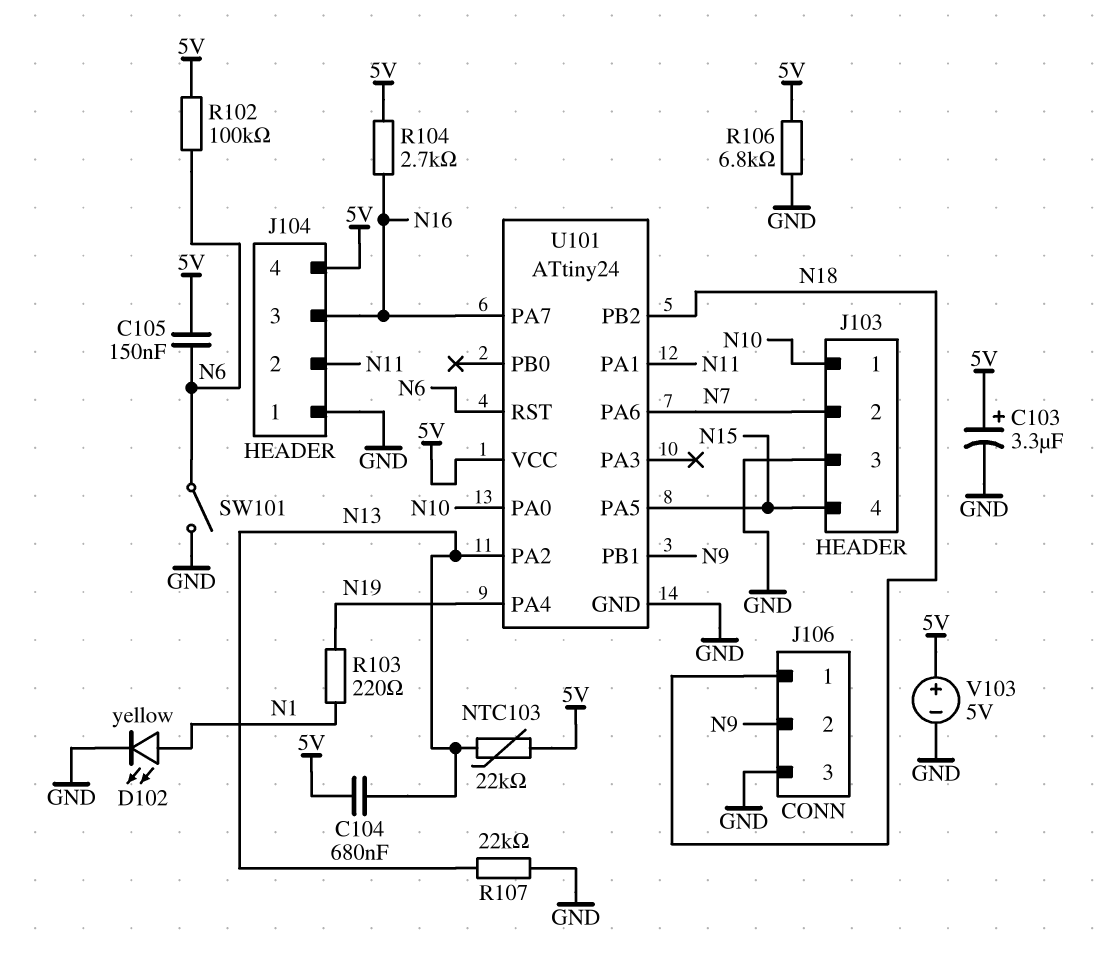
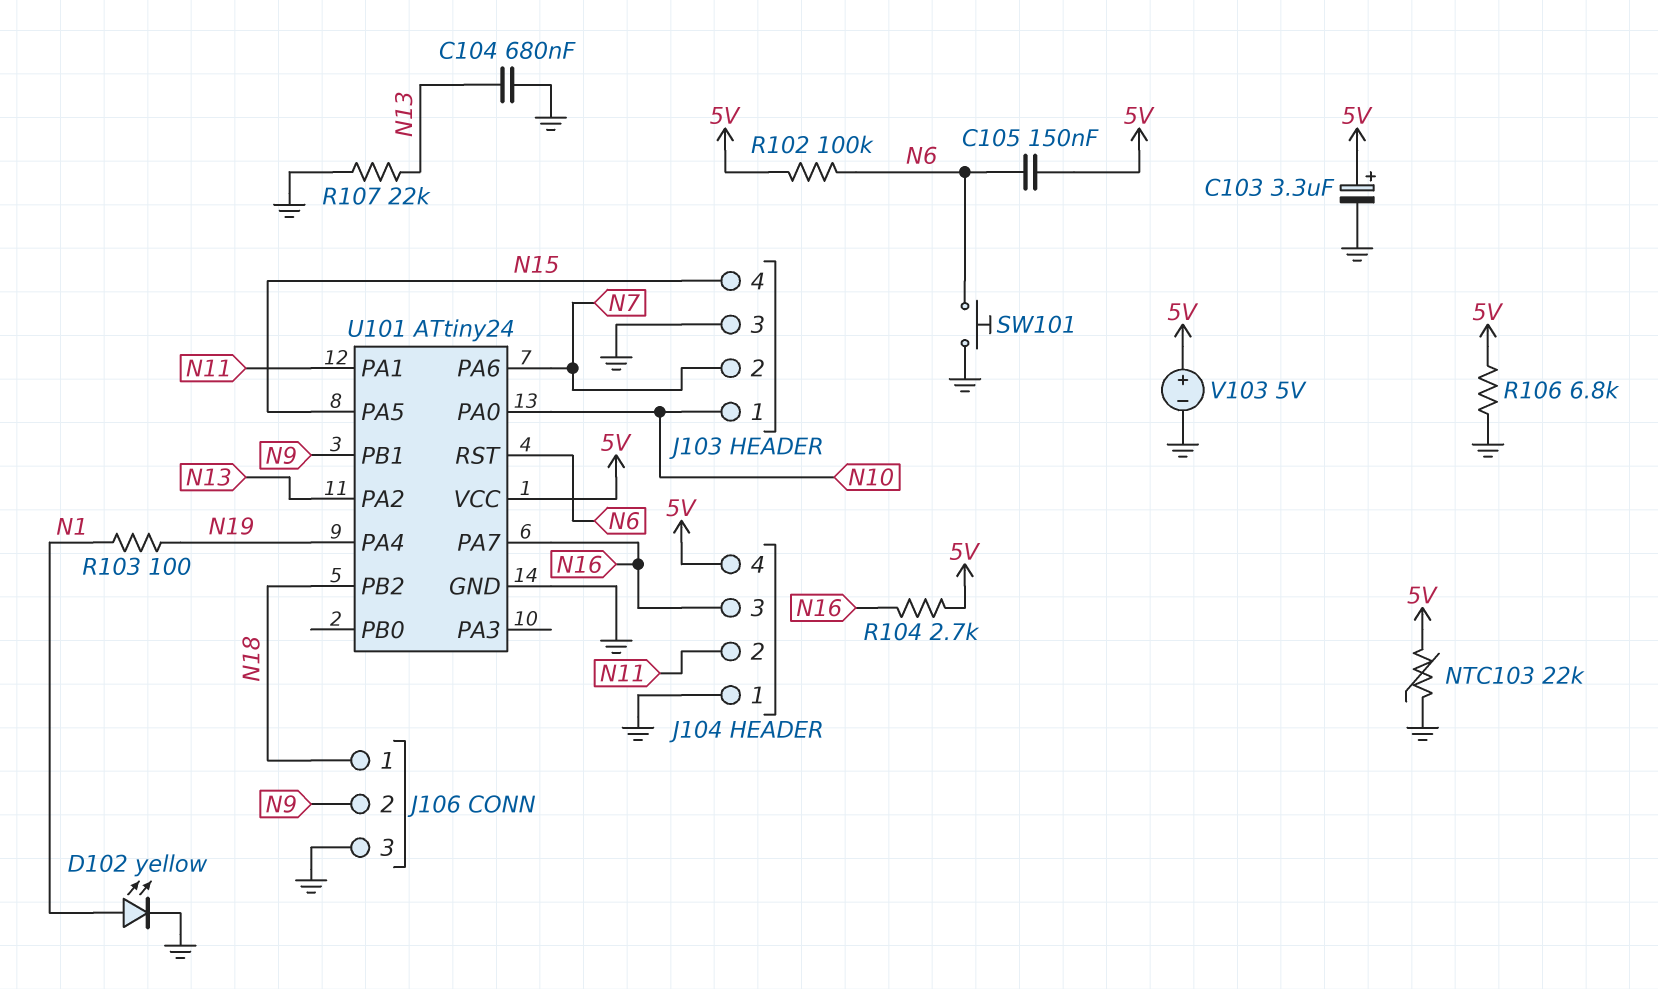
C104: 680nF (5V, N13) -> 680nF (GND, N13)
NTC103: 22k (5V, N13) -> 22k (5V, GND)
R103: 220 (N1, N19) -> 100 (N1, N19)
SW101: switch (GND, N6) -> button (GND, N6)

